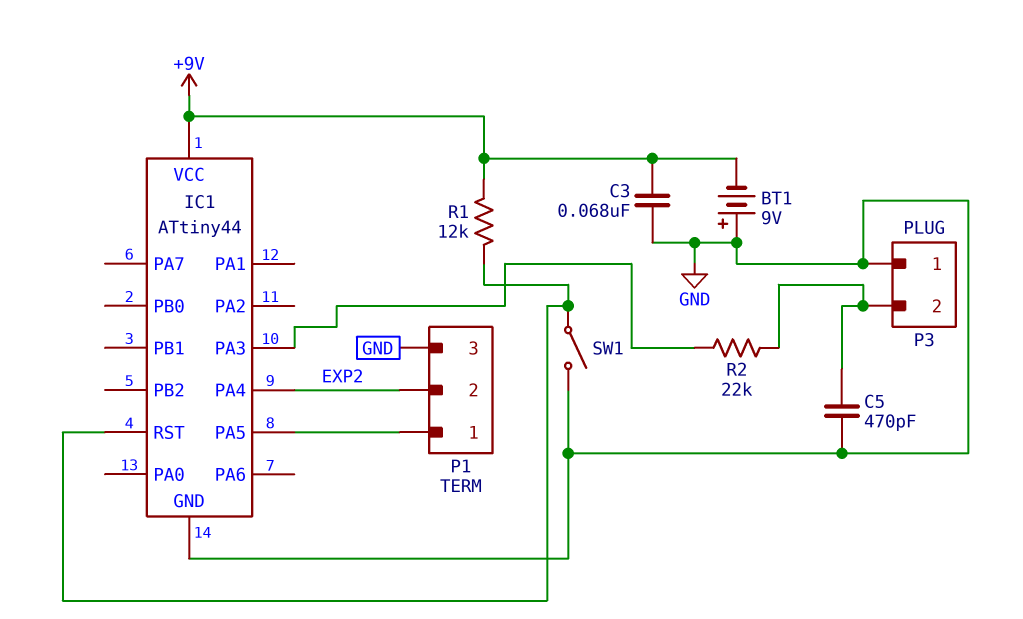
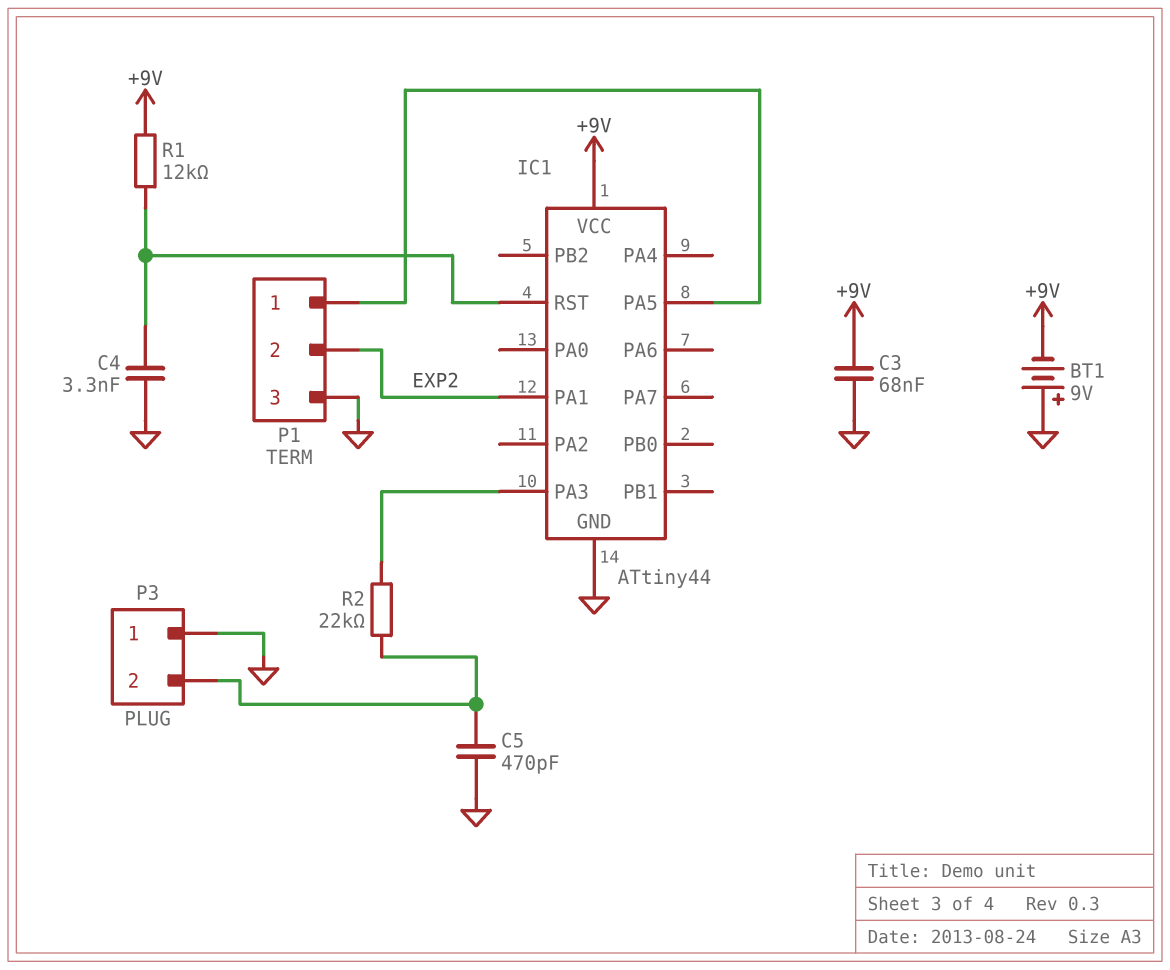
C4: none -> 3.3nF (GND, IC1/RST)
IC1 pin PA1: none -> EXP2
IC1 pin PA4: EXP2 -> none
SW1: switch (GND, IC1/RST) -> none

